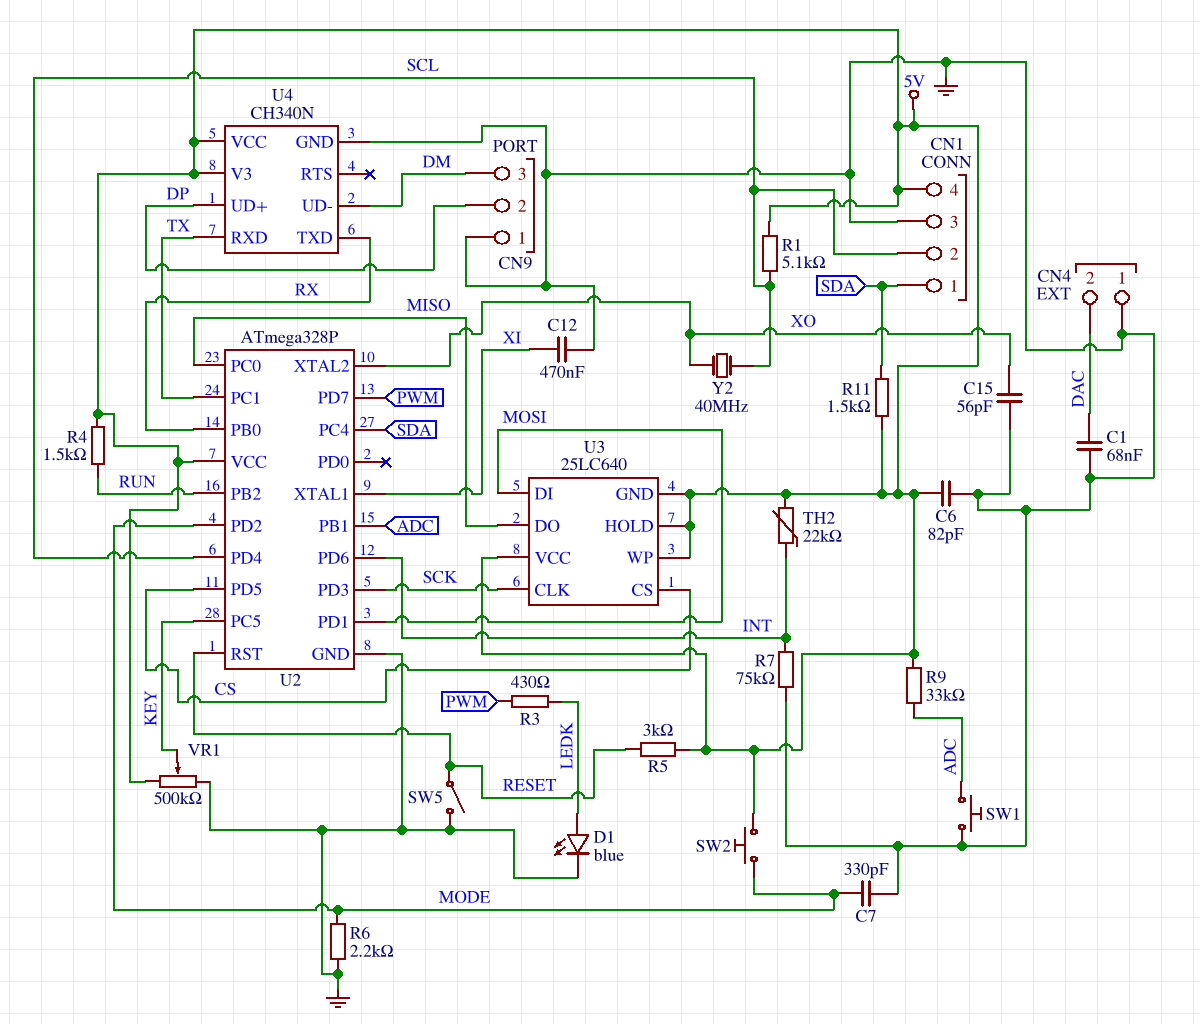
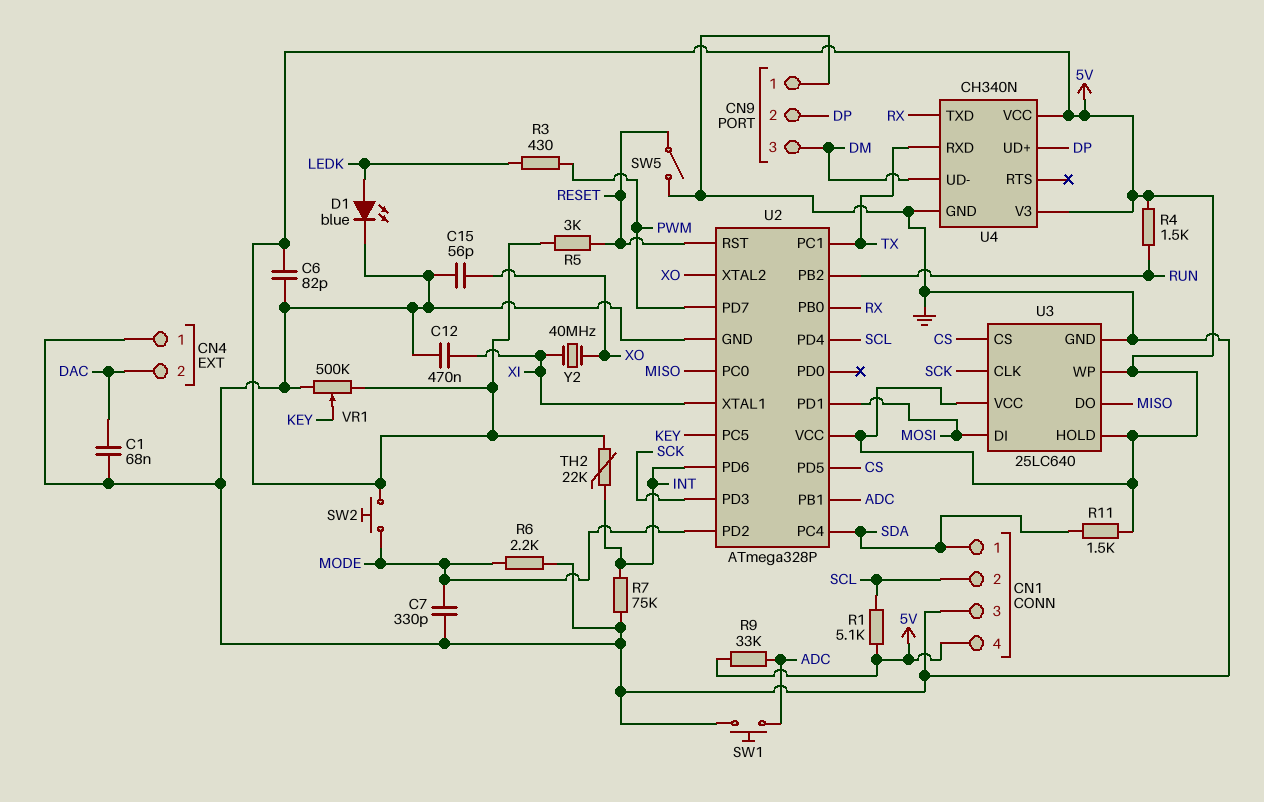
U3 pin GND: 5V -> GND
Y2: 40MHz (SCL, XO) -> 40MHz (XI, XO)

